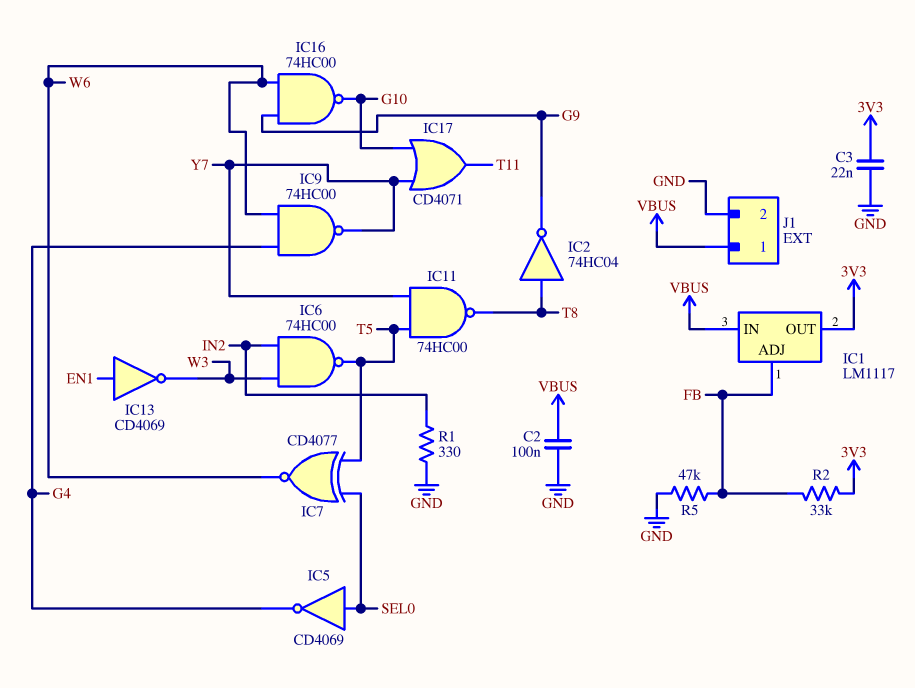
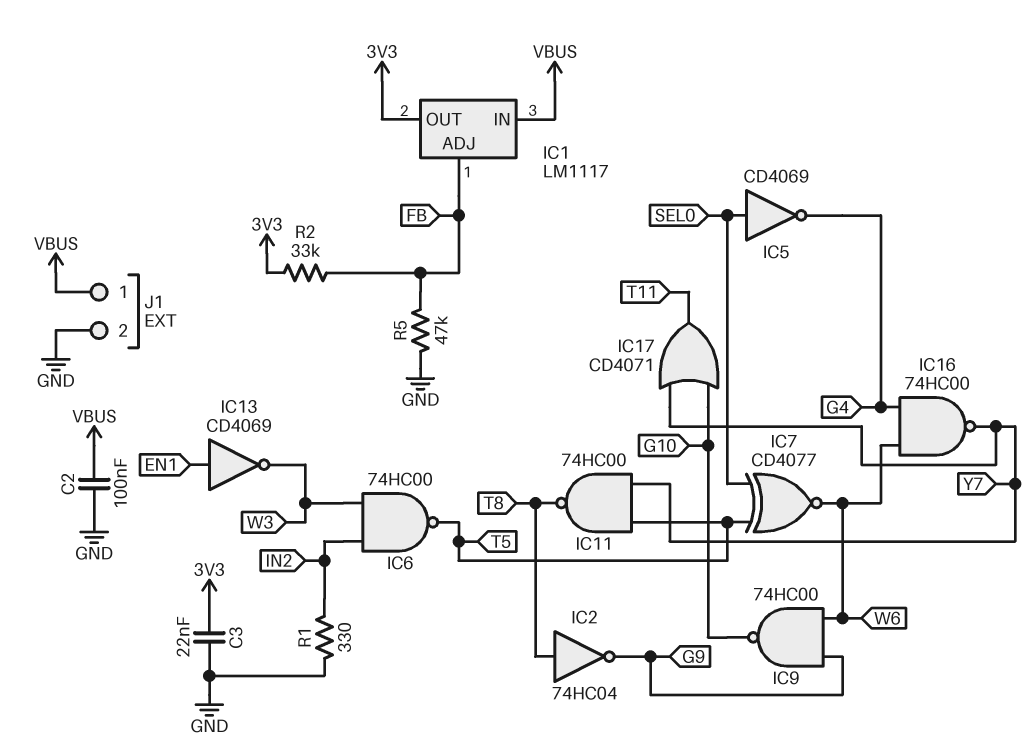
IC9: NAND 74HC00 (in G4, in W6, out Y7) -> NAND 74HC00 (in G9, in W6, out G10)
IC16: NAND 74HC00 (in G9, in W6, out G10) -> NAND 74HC00 (in G4, in W6, out Y7)

